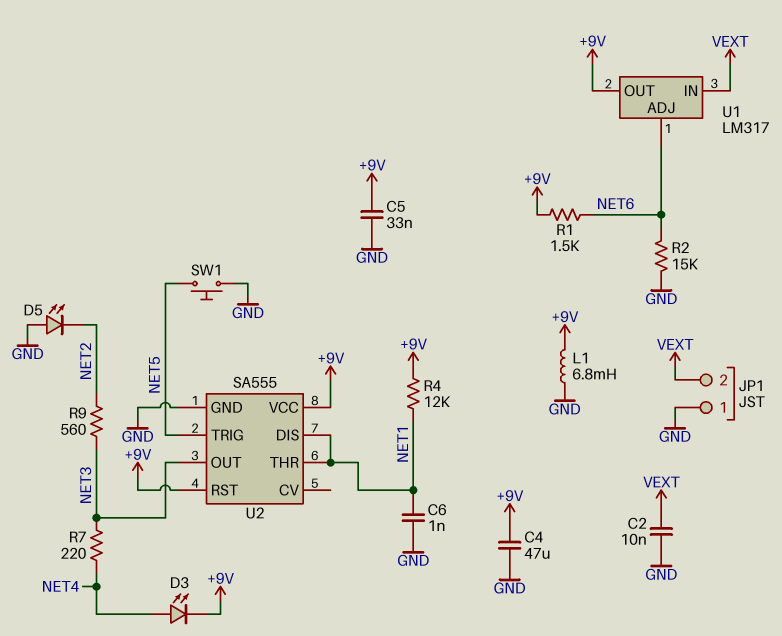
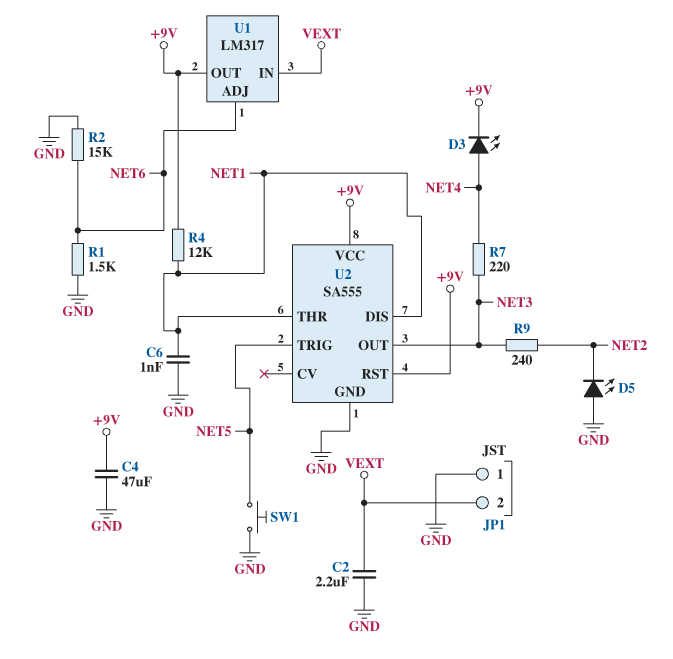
C2: 10nF (GND, VEXT) -> 2.2uF (GND, VEXT)
C5: 33nF (+9V, GND) -> none
L1: 6.8mH (+9V, GND) -> none
R1: 1.5k (+9V, NET6) -> 1.5k (GND, NET6)
R9: 560 (NET2, NET3) -> 240 (NET2, NET3)

